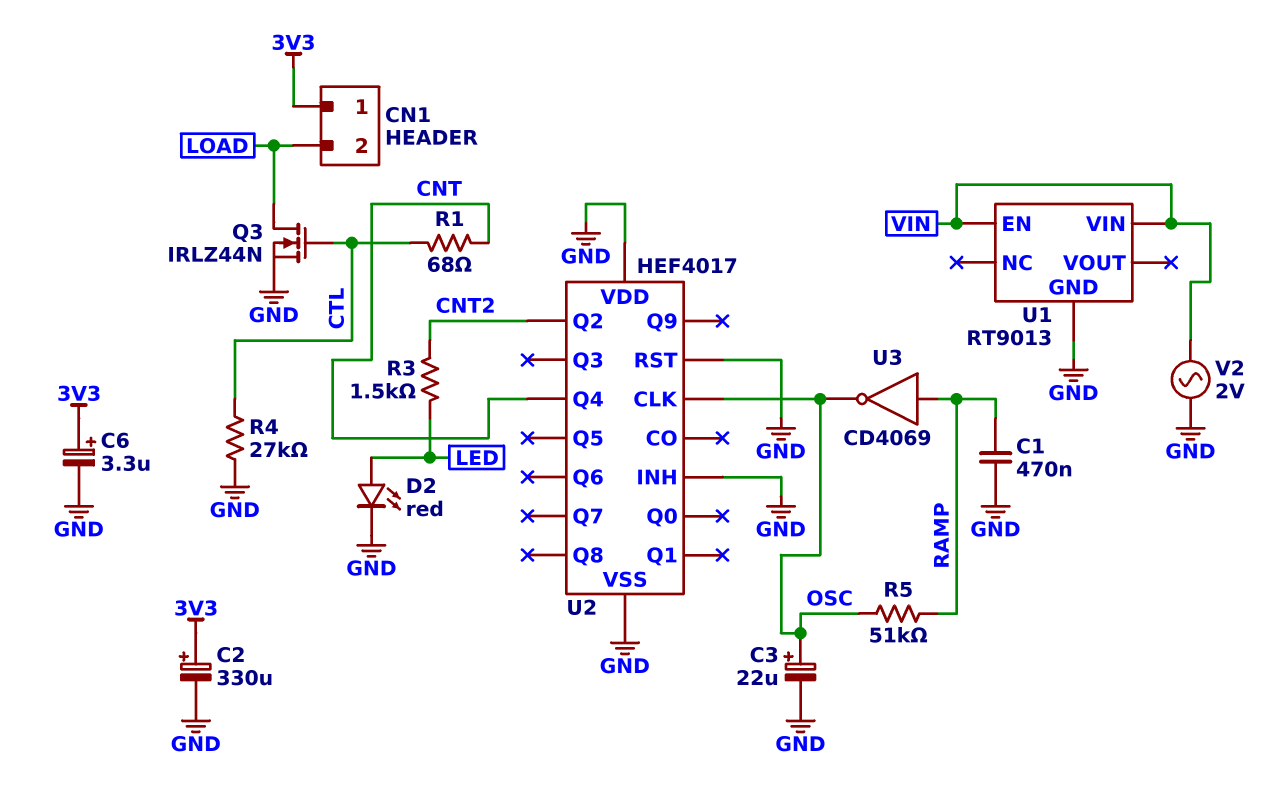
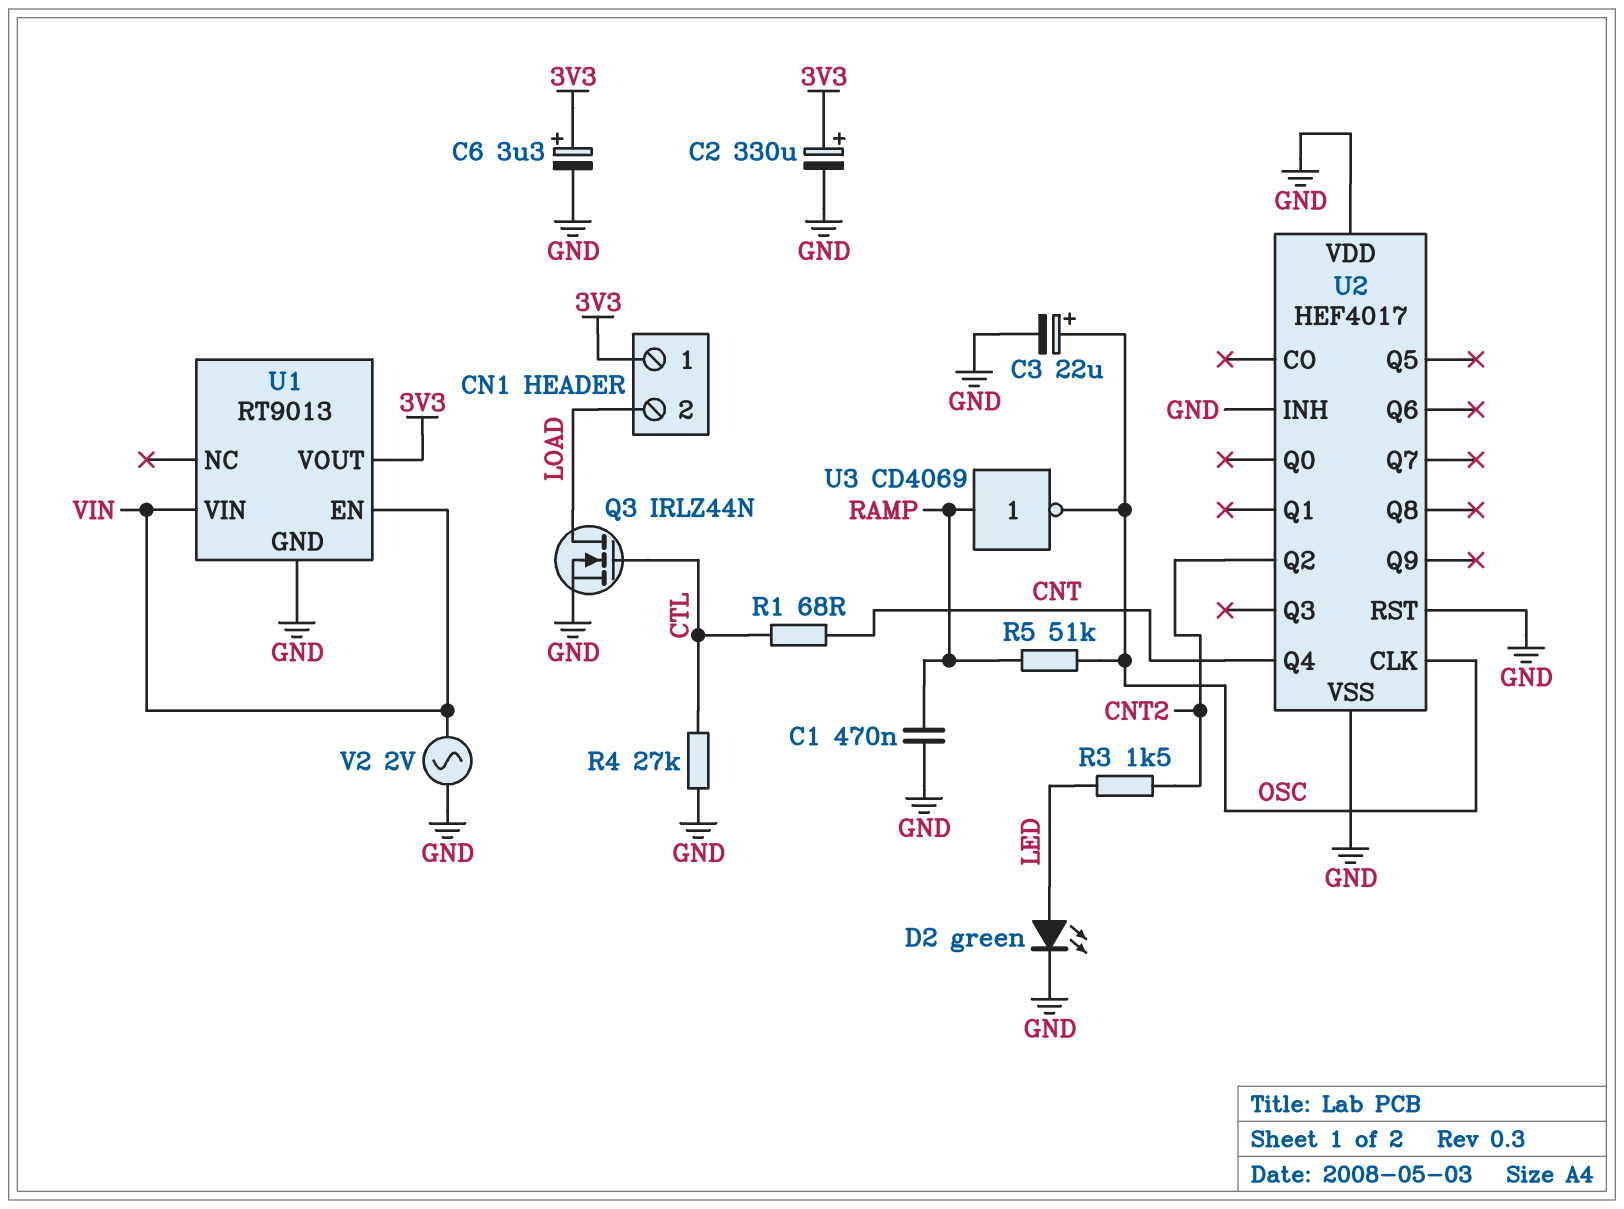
D2: LED red (A LED, K GND) -> LED green (A LED, K GND)
U1 pin VOUT: none -> 3V3

